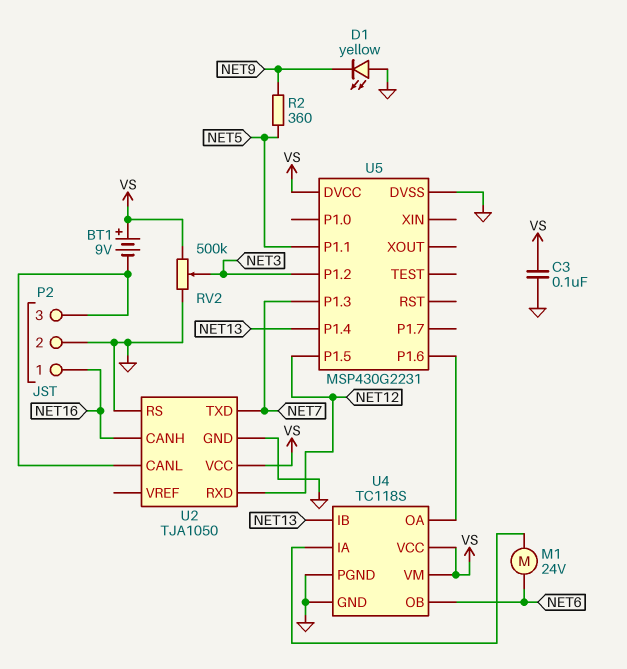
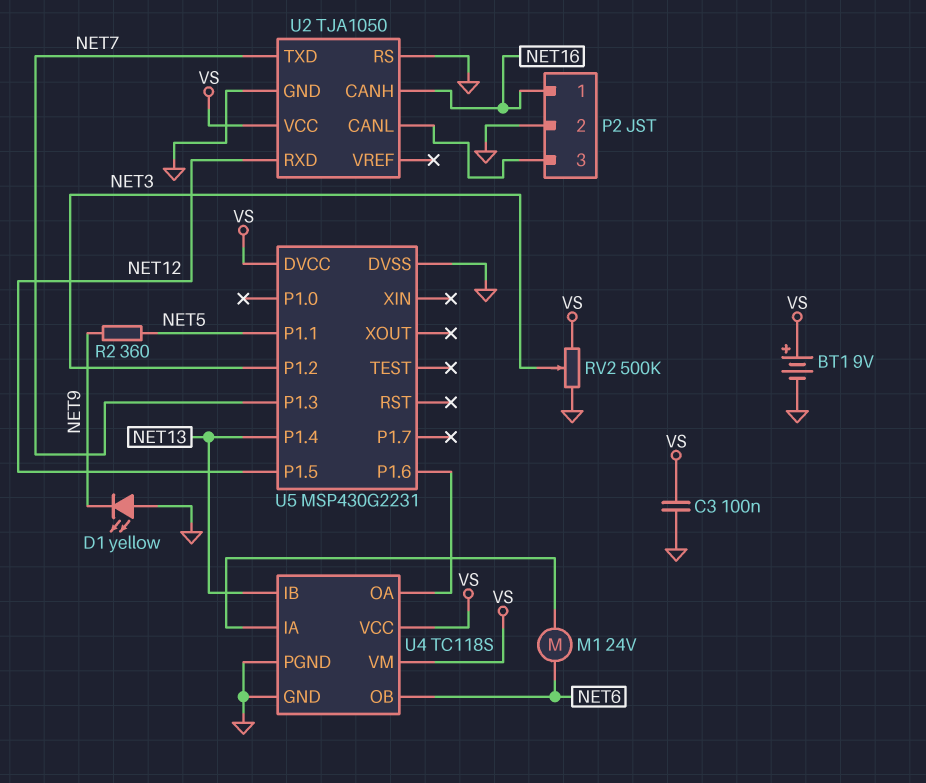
BT1: 9V (plus VS, minus P2/3) -> 9V (plus VS, minus GND)

